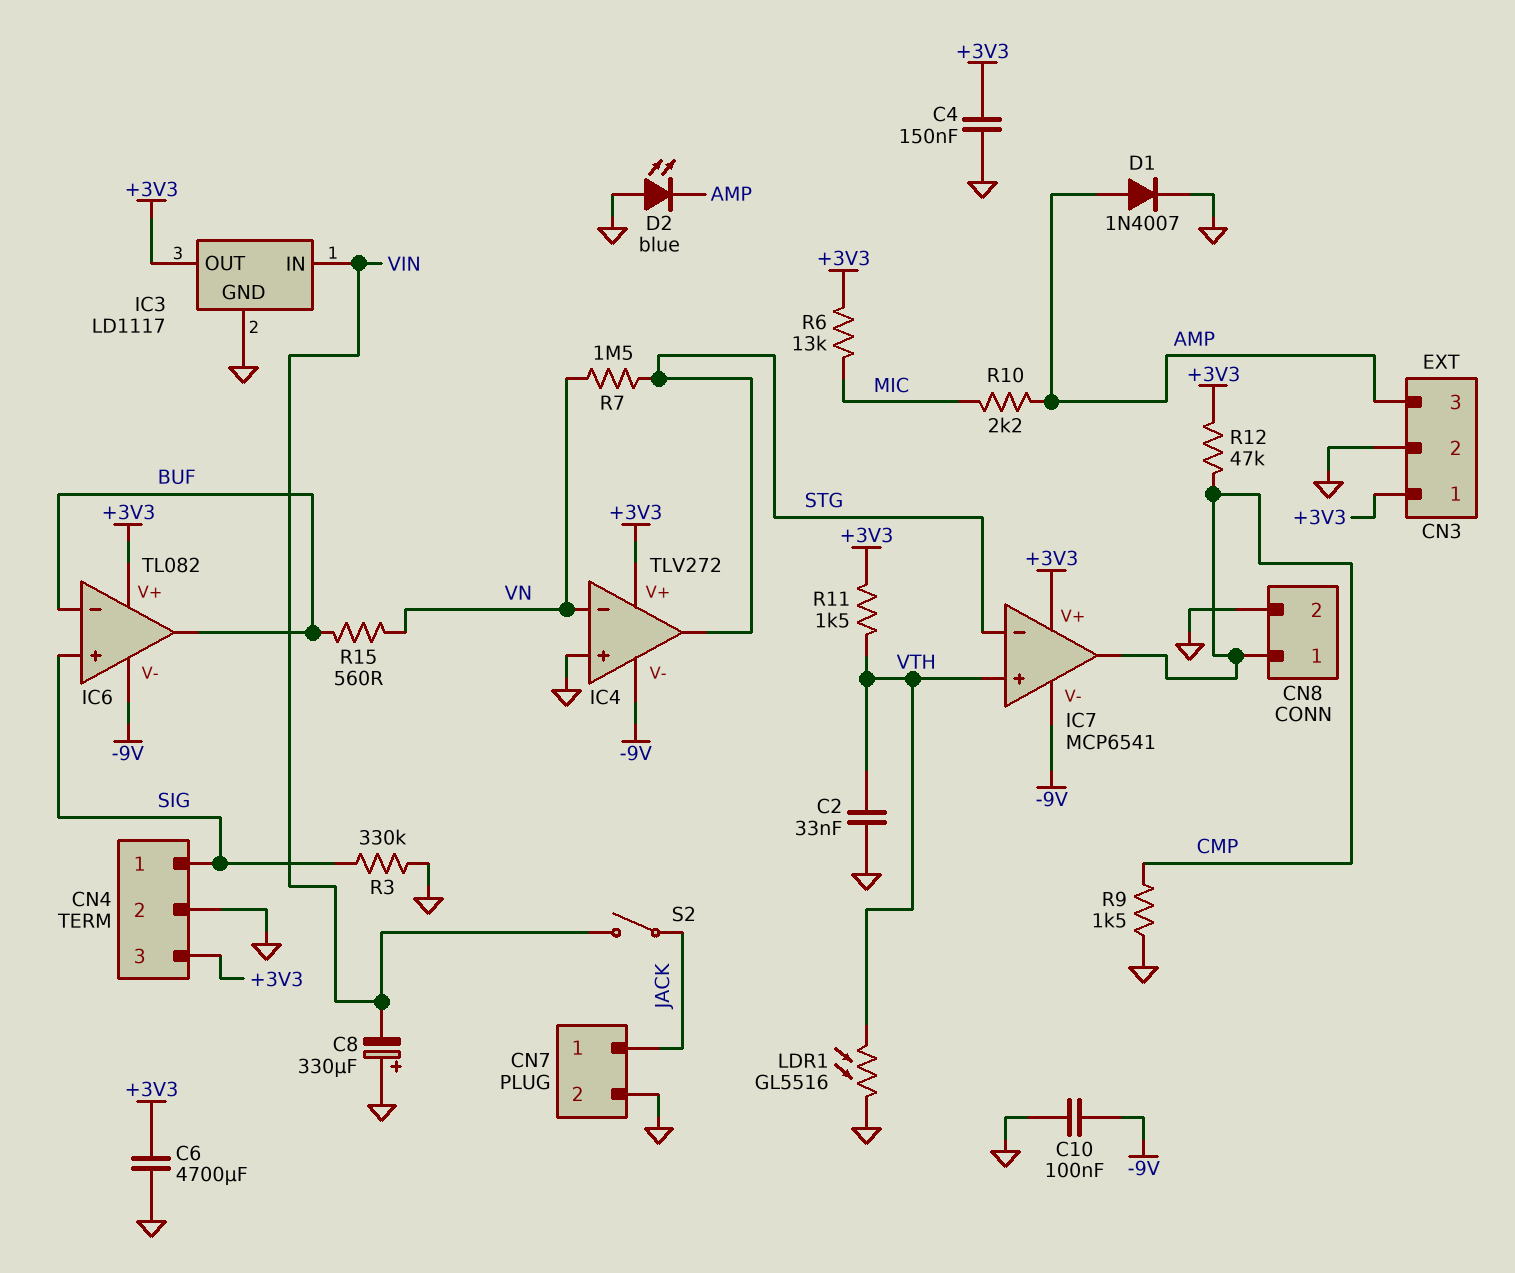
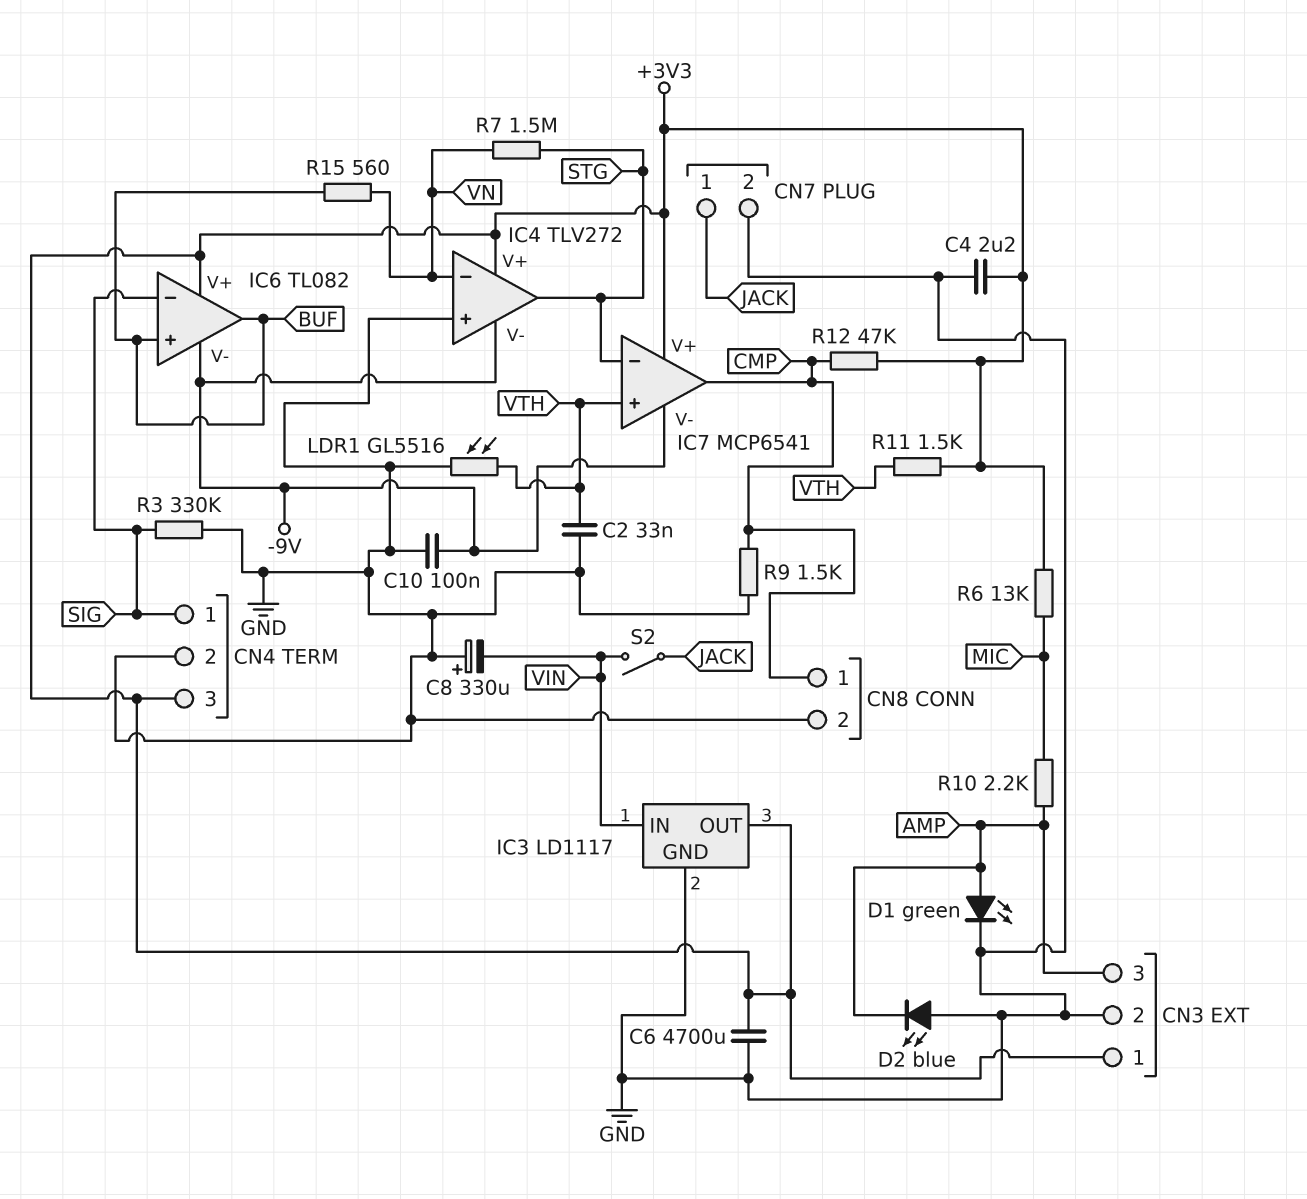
C4: 150nF (+3V3, GND) -> 2.2uF (+3V3, GND)
D1: diode 1N4007 (A AMP, K GND) -> LED green (A AMP, K GND)
IC6 pin in+: SIG -> BUF
IC6 pin in-: BUF -> SIG

